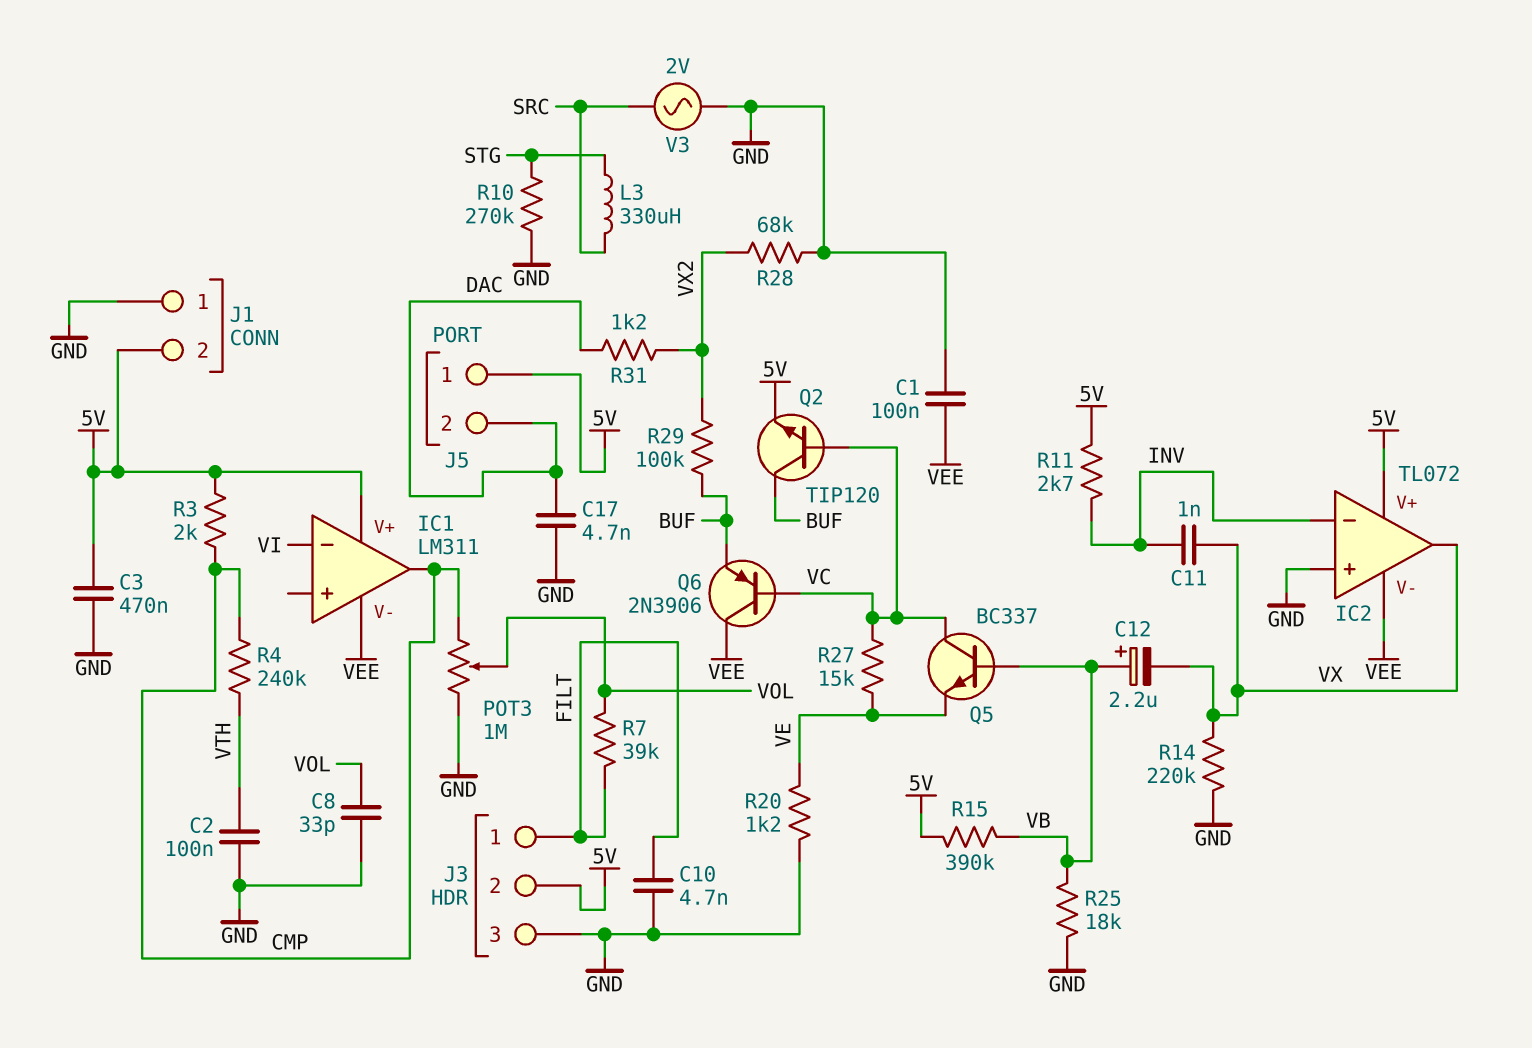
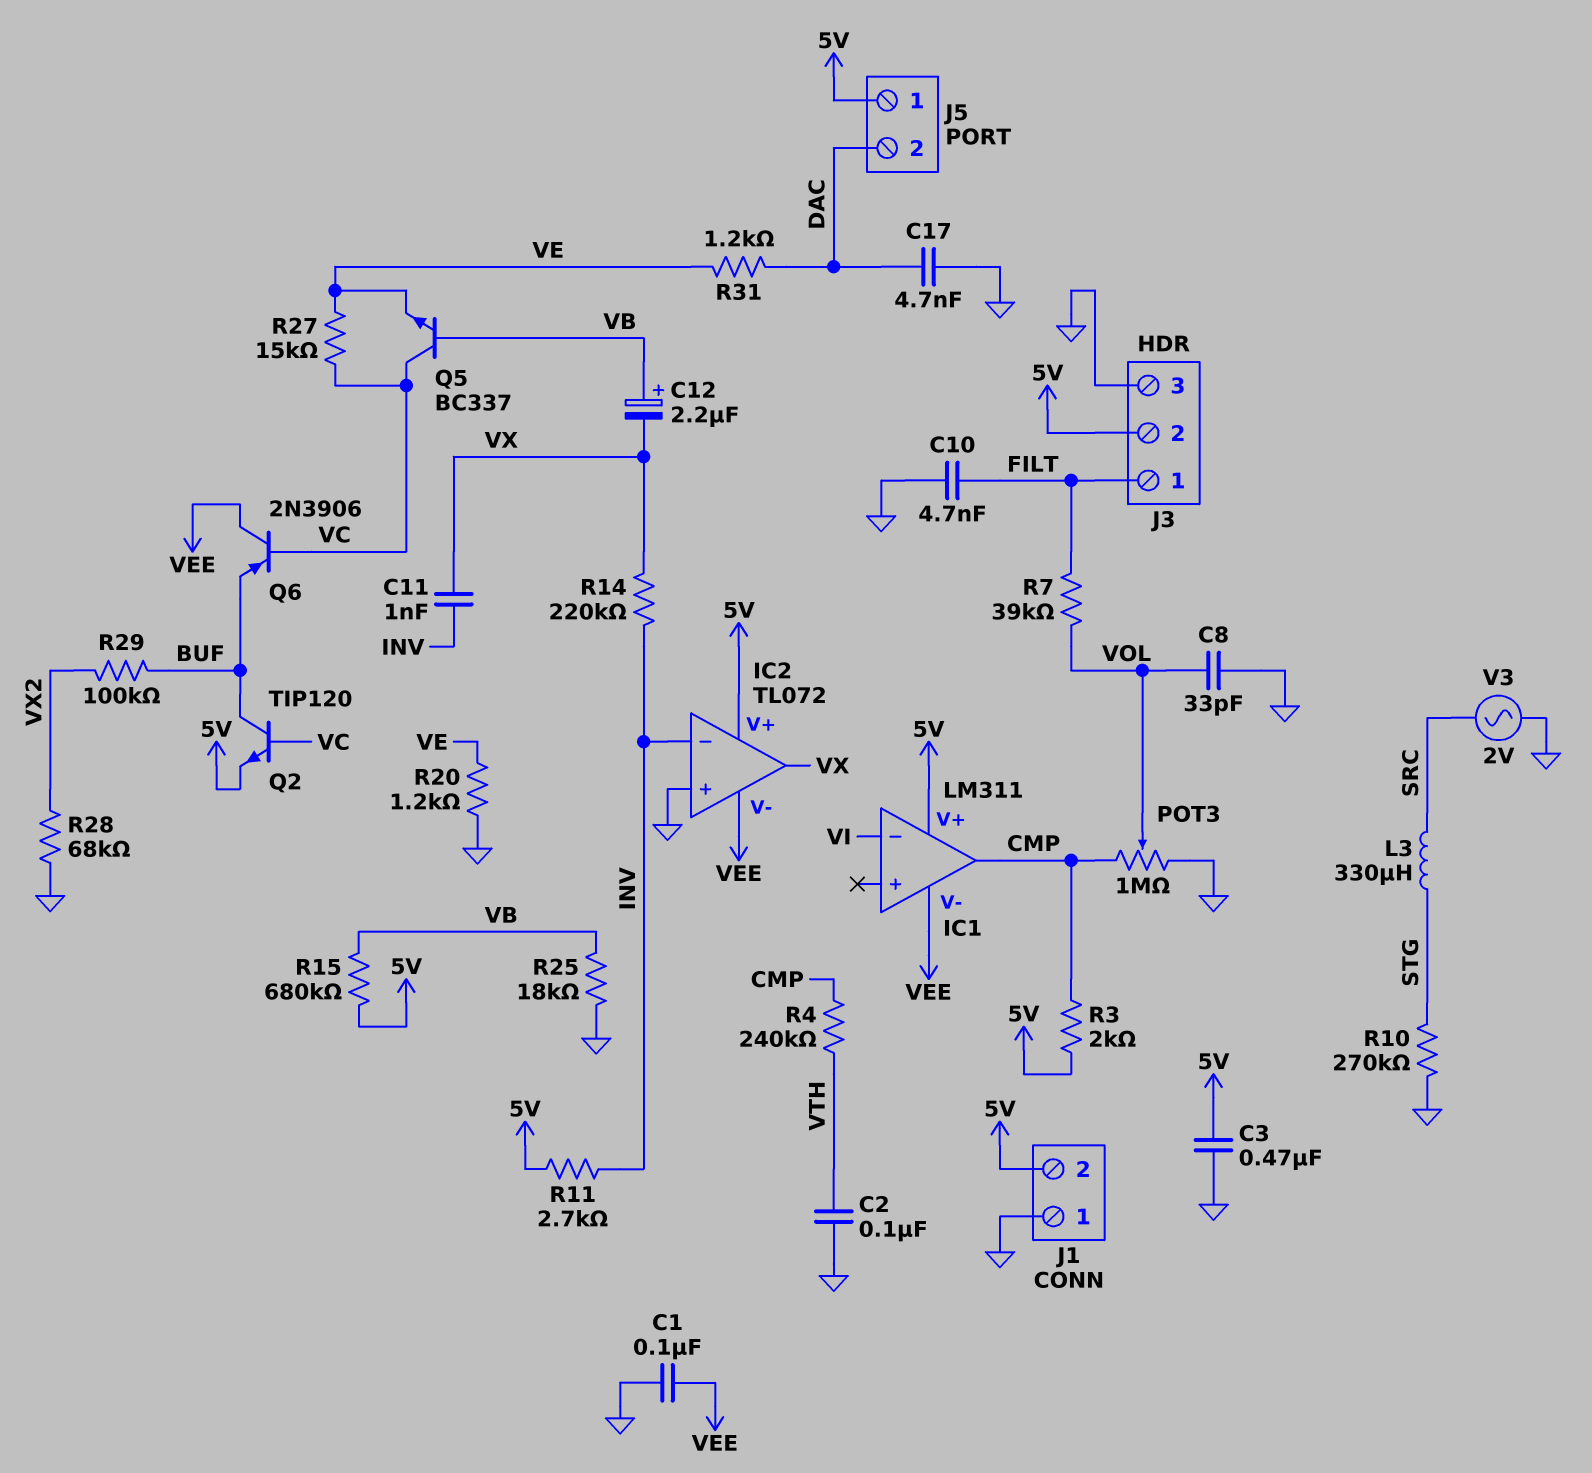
R14: 220k (GND, VX) -> 220k (INV, VX)
R15: 390k (5V, VB) -> 680k (5V, VB)
R31: 1.2k (DAC, VX2) -> 1.2k (DAC, VE)

